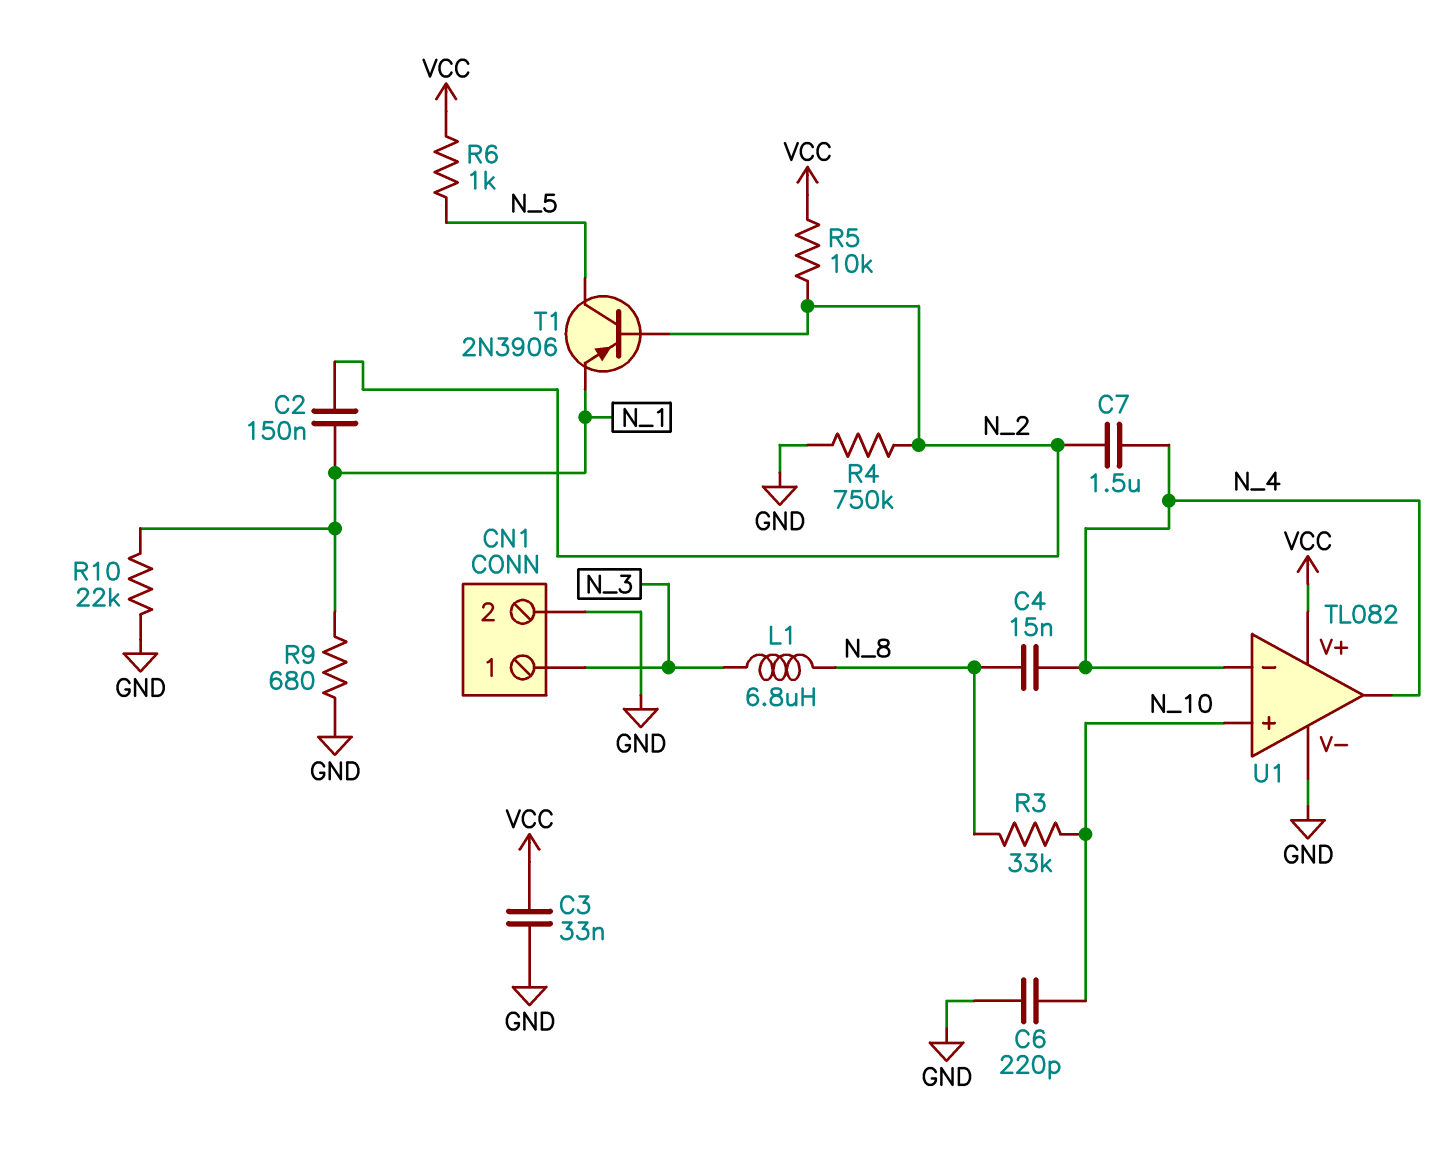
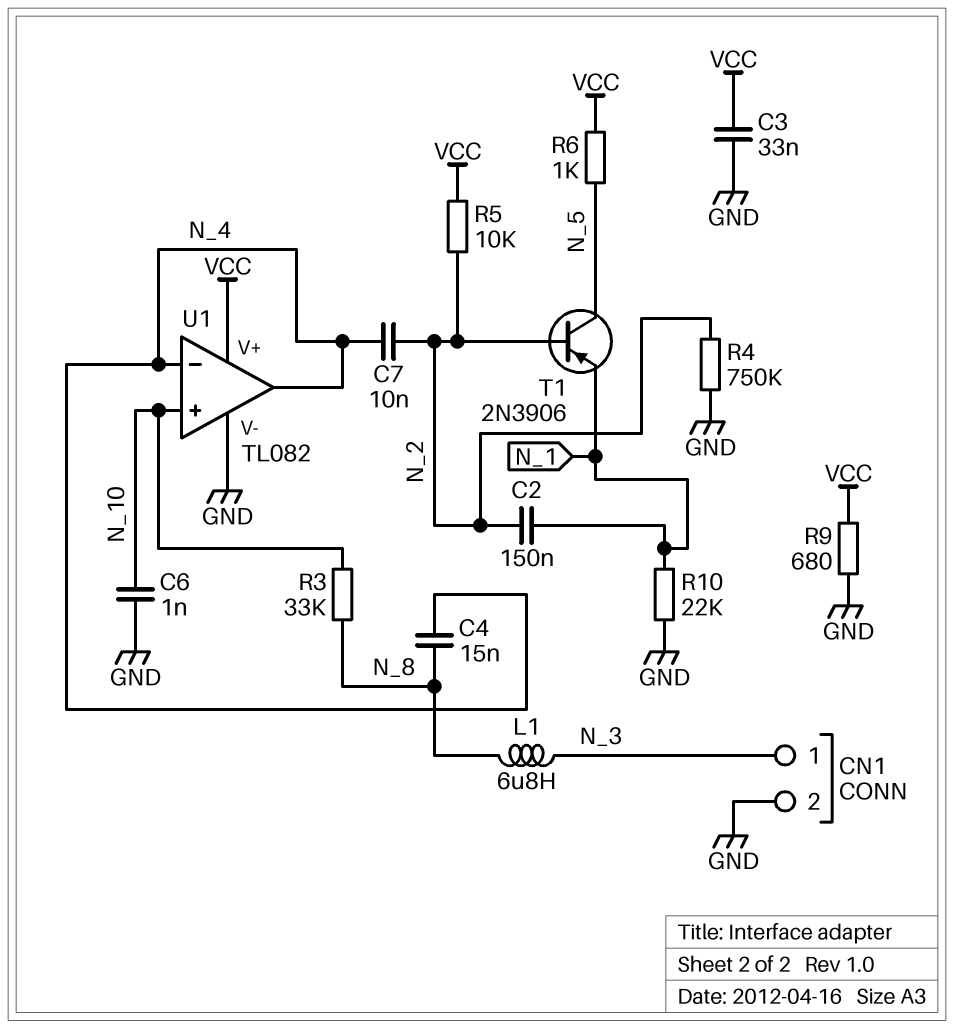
C6: 220pF (GND, N_10) -> 1nF (GND, N_10)
C7: 1.5uF (N_2, N_4) -> 10nF (N_2, N_4)
R9: 680 (GND, N_1) -> 680 (GND, VCC)

